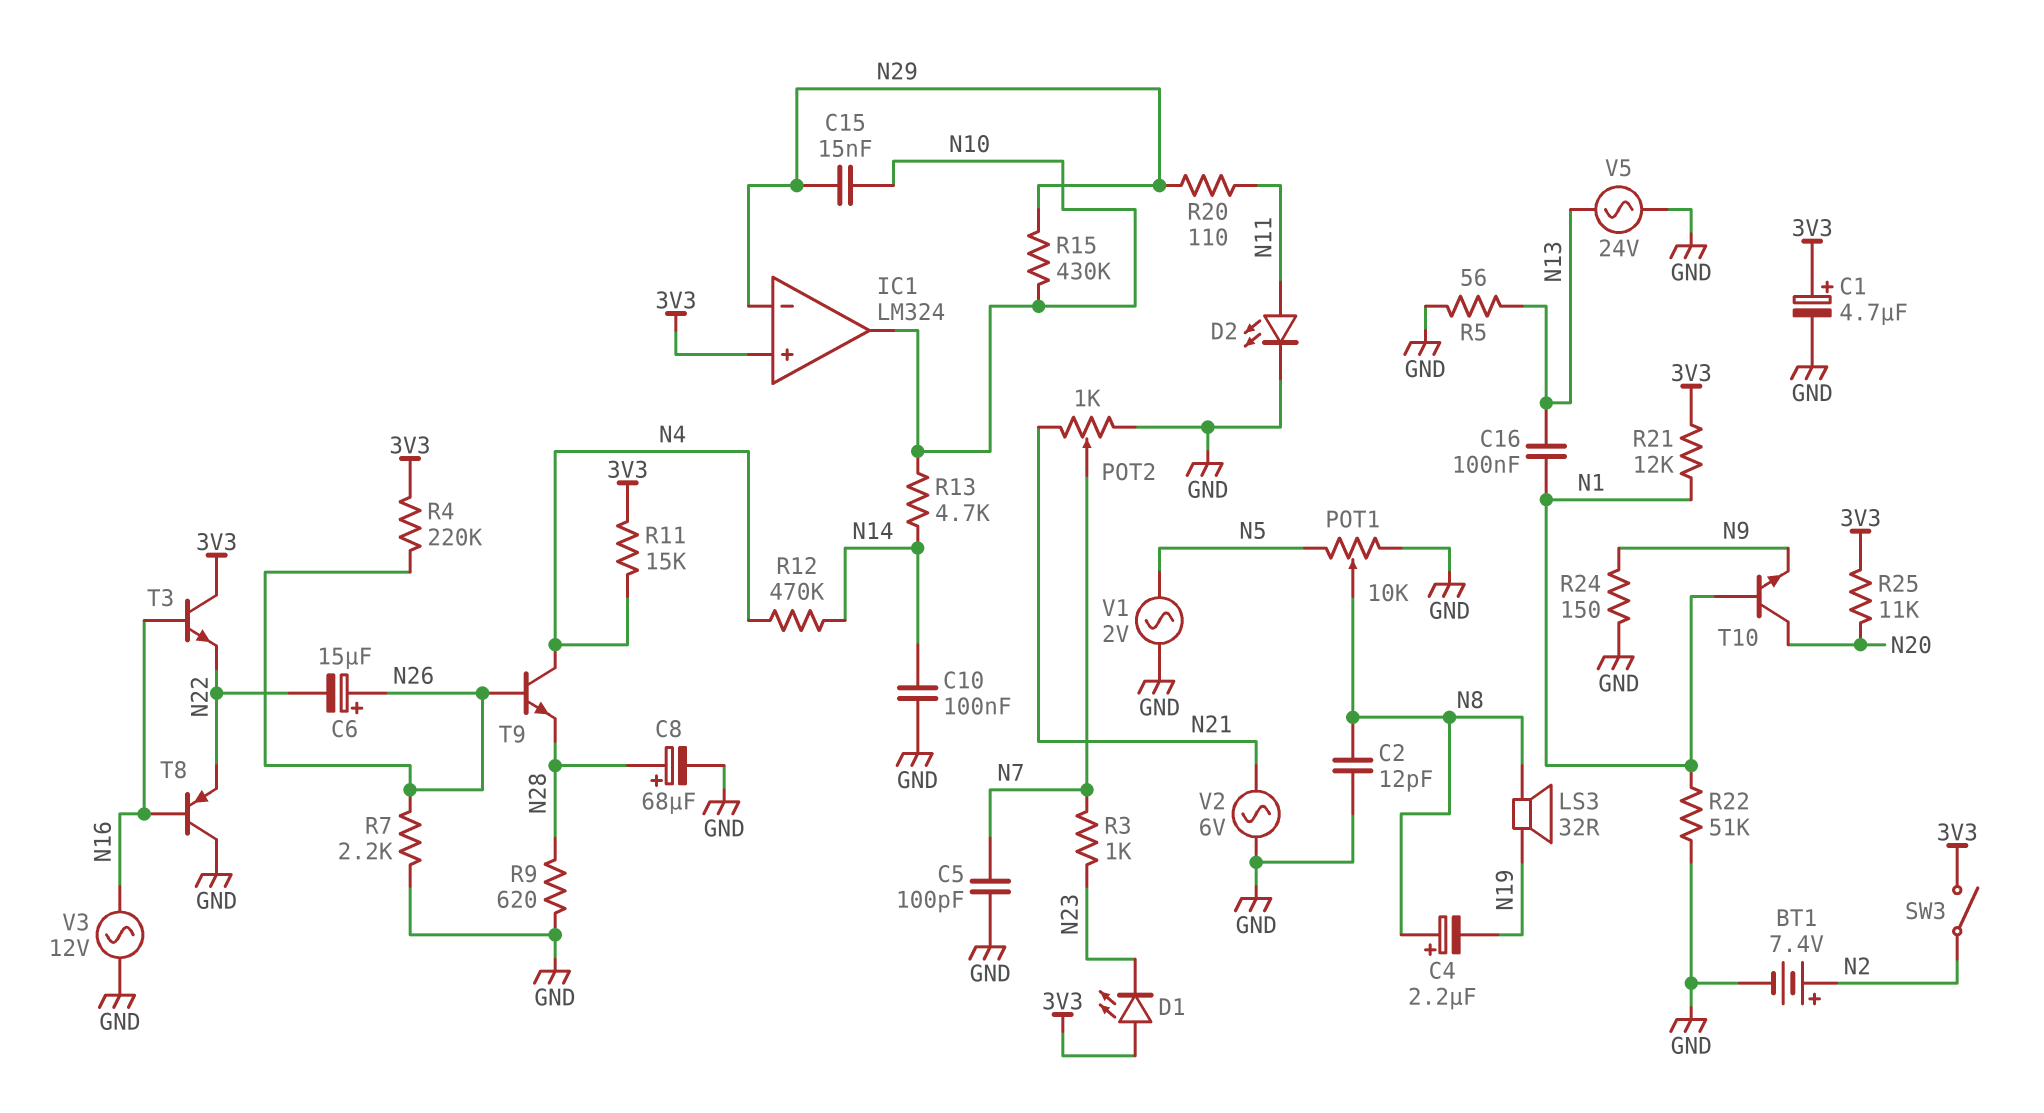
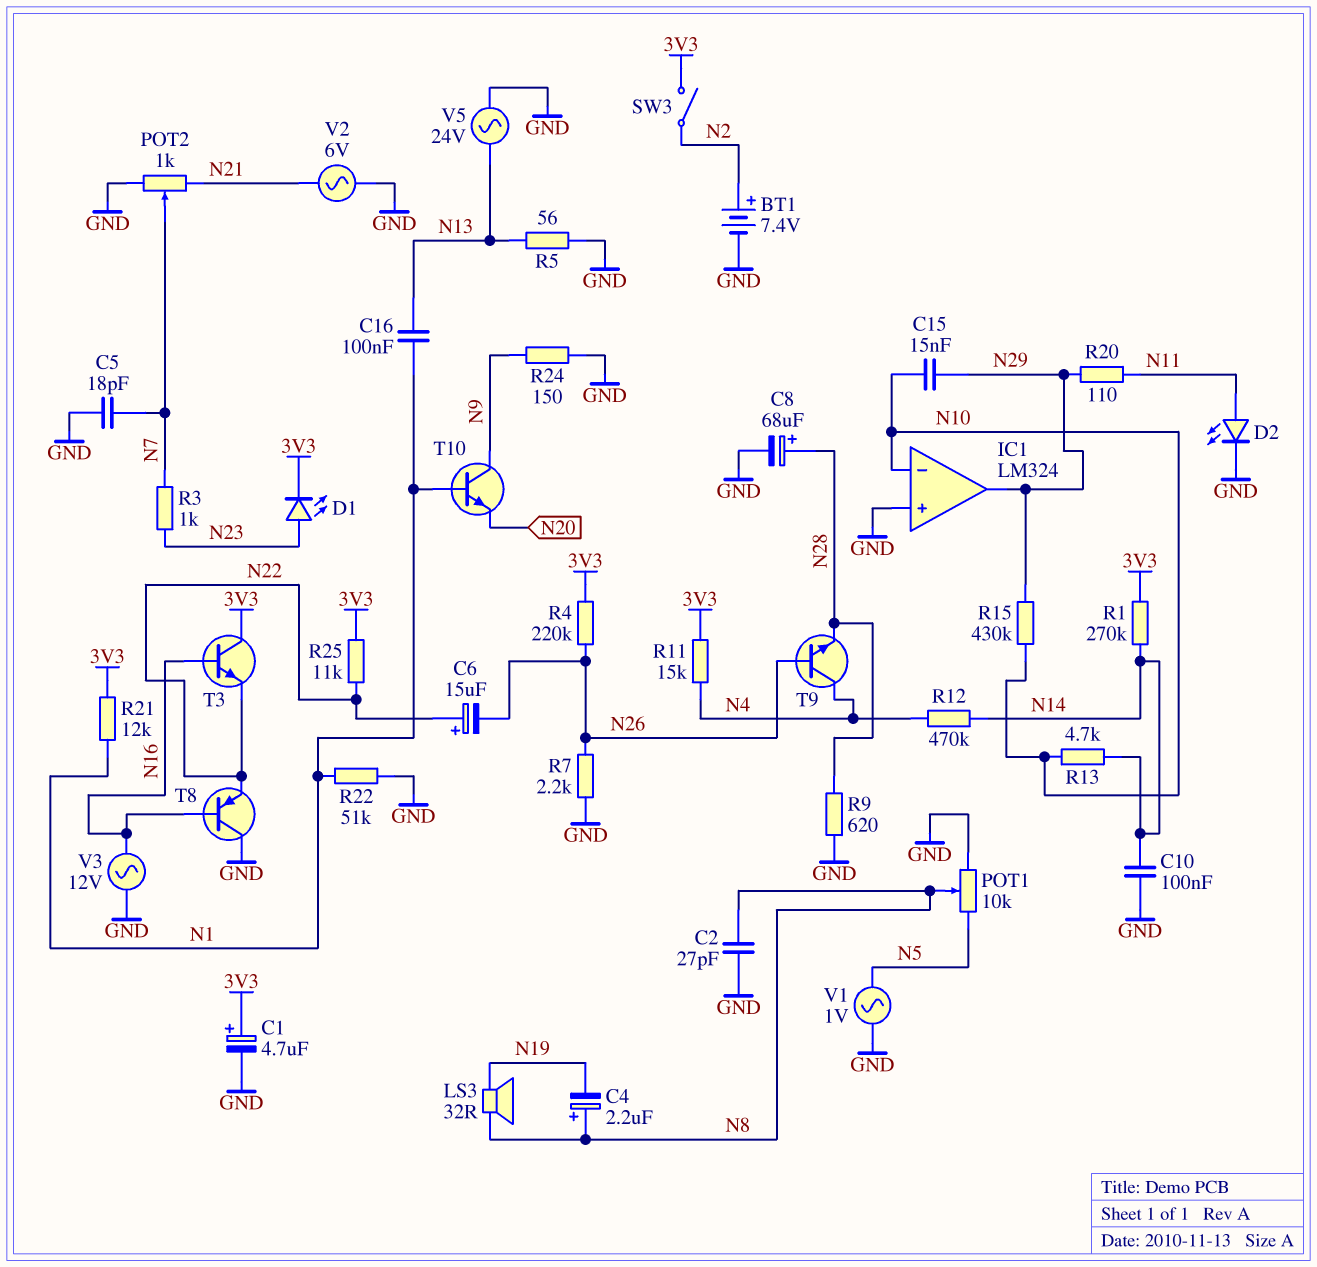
C2: 12pF (GND, N8) -> 27pF (GND, N8)
C5: 100pF (GND, N7) -> 18pF (GND, N7)
C6: 15uF (plus N26, minus N22) -> 15uF (plus N22, minus N26)
D1: LED (A 3V3, K N23) -> LED (A N23, K 3V3)
IC1 pin in+: 3V3 -> GND
IC1 pin in-: N29 -> N10
IC1 pin out: N10 -> N29
R1: none -> 270k (3V3, N14)
R25: 11k (3V3, N20) -> 11k (3V3, N22)
T10: NPN (B N1, C N20, E N9) -> NPN (B N1, C N9, E N20)
V1: AC 2V (GND, N5) -> AC 1V (GND, N5)

